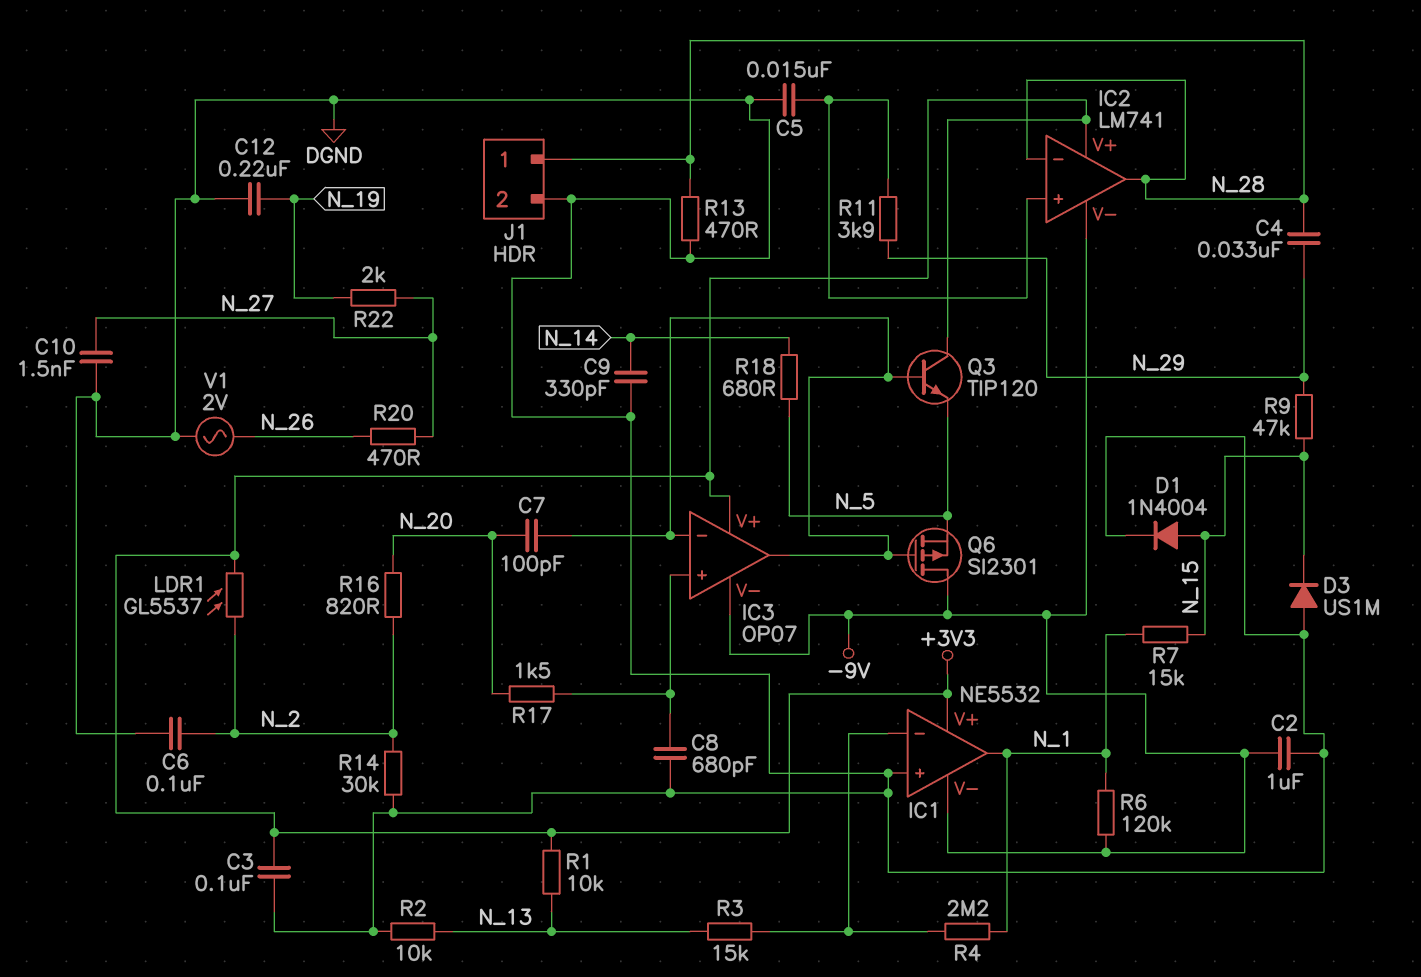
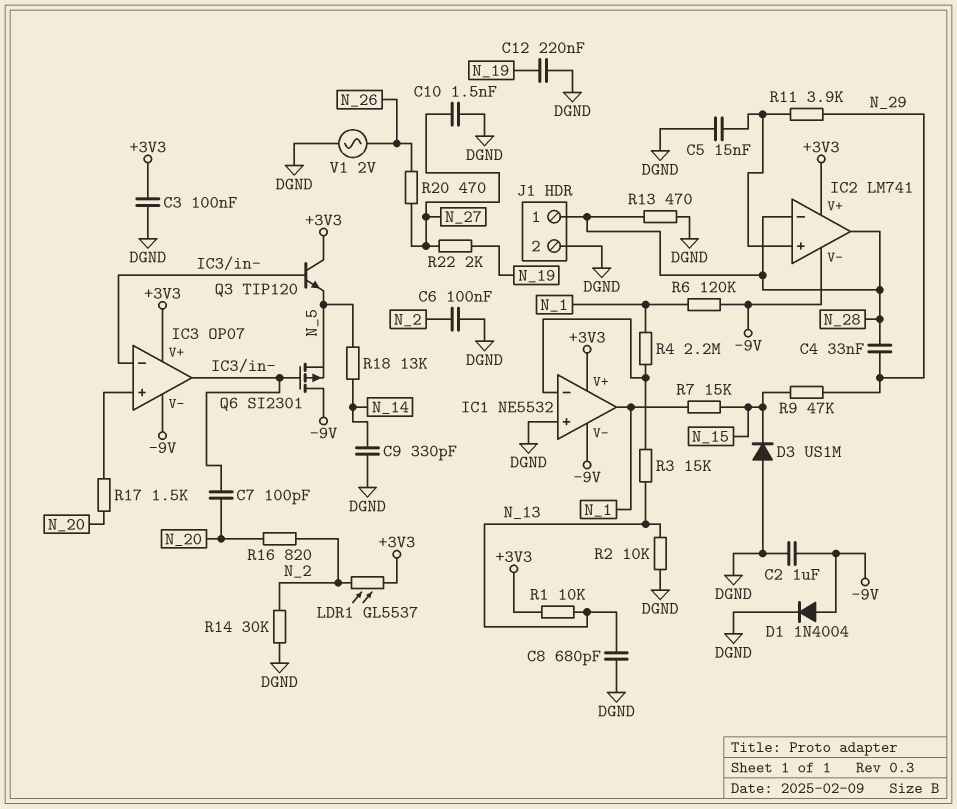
C8: 680pF (DGND, IC3/in+) -> 680pF (DGND, N_13)
D1: diode 1N4004 (A N_15, K DGND) -> diode 1N4004 (A -9V, K DGND)
R18: 680 (N_5, N_14) -> 13k (N_5, N_14)

